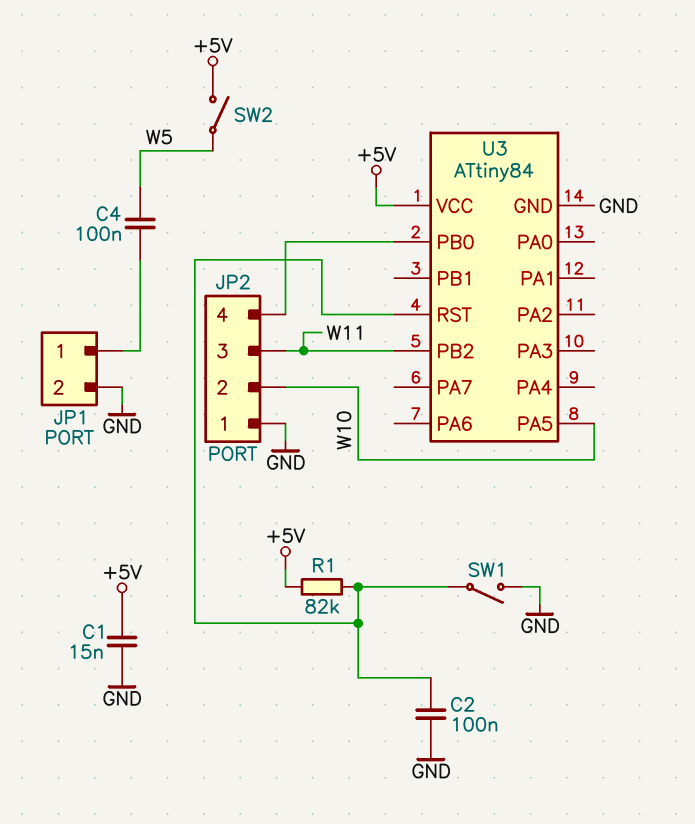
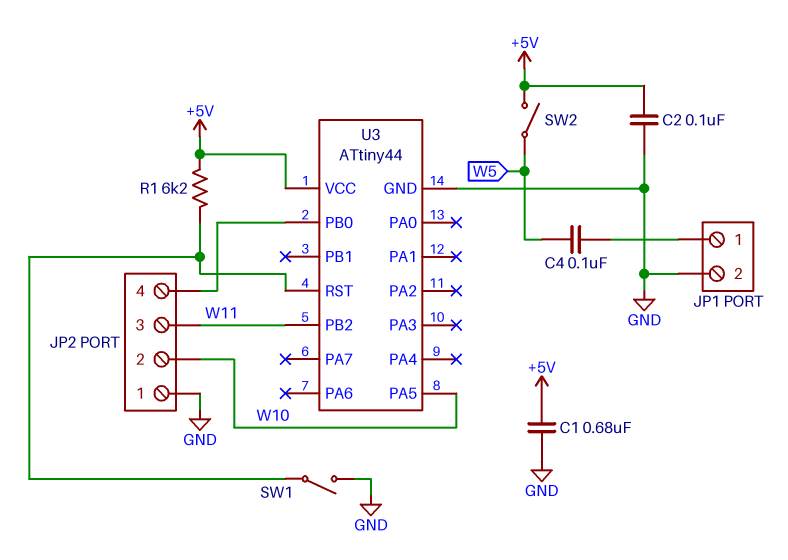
C1: 15nF (+5V, GND) -> 680nF (+5V, GND)
C2: 100nF (GND, U3/RST) -> 100nF (+5V, GND)
R1: 82k (+5V, U3/RST) -> 6.2k (+5V, U3/RST)
U3: ATtiny84 -> ATtiny44

